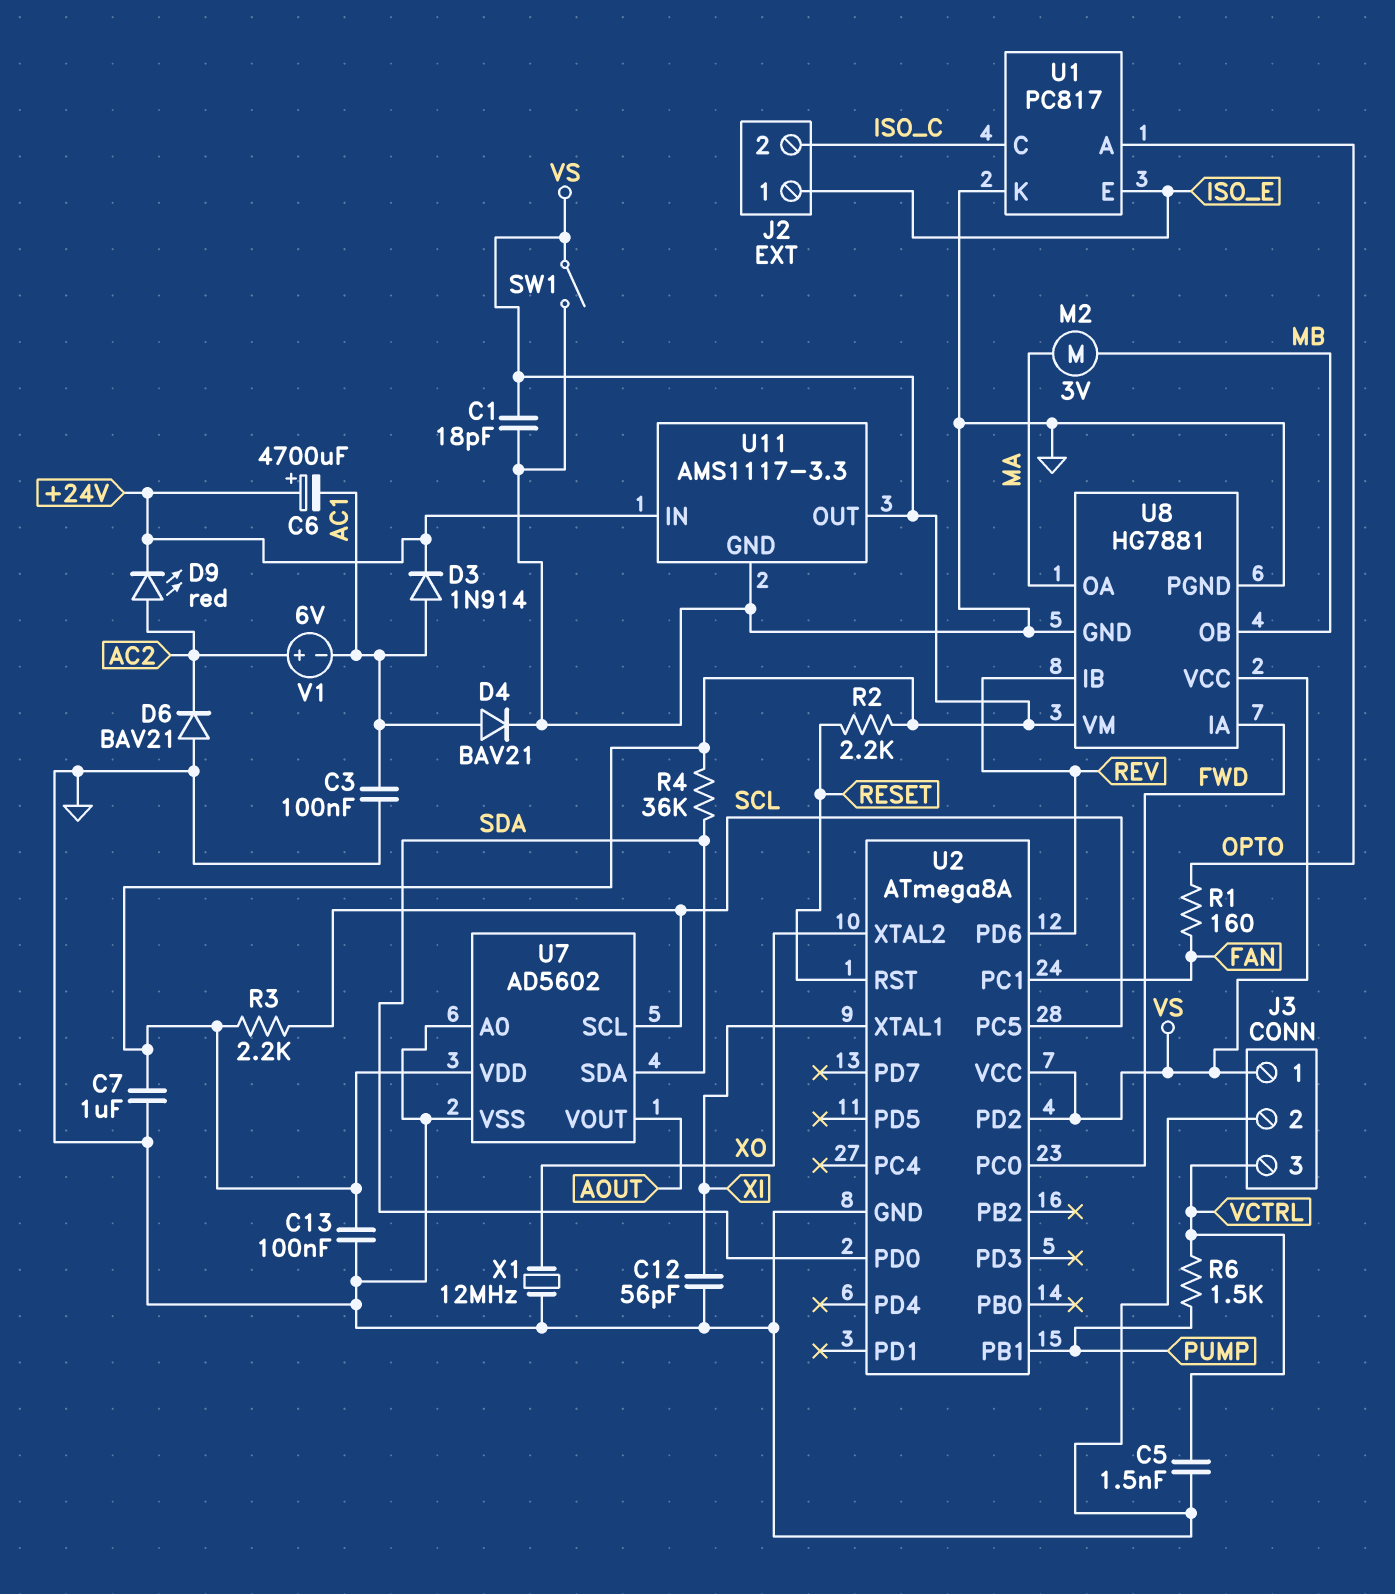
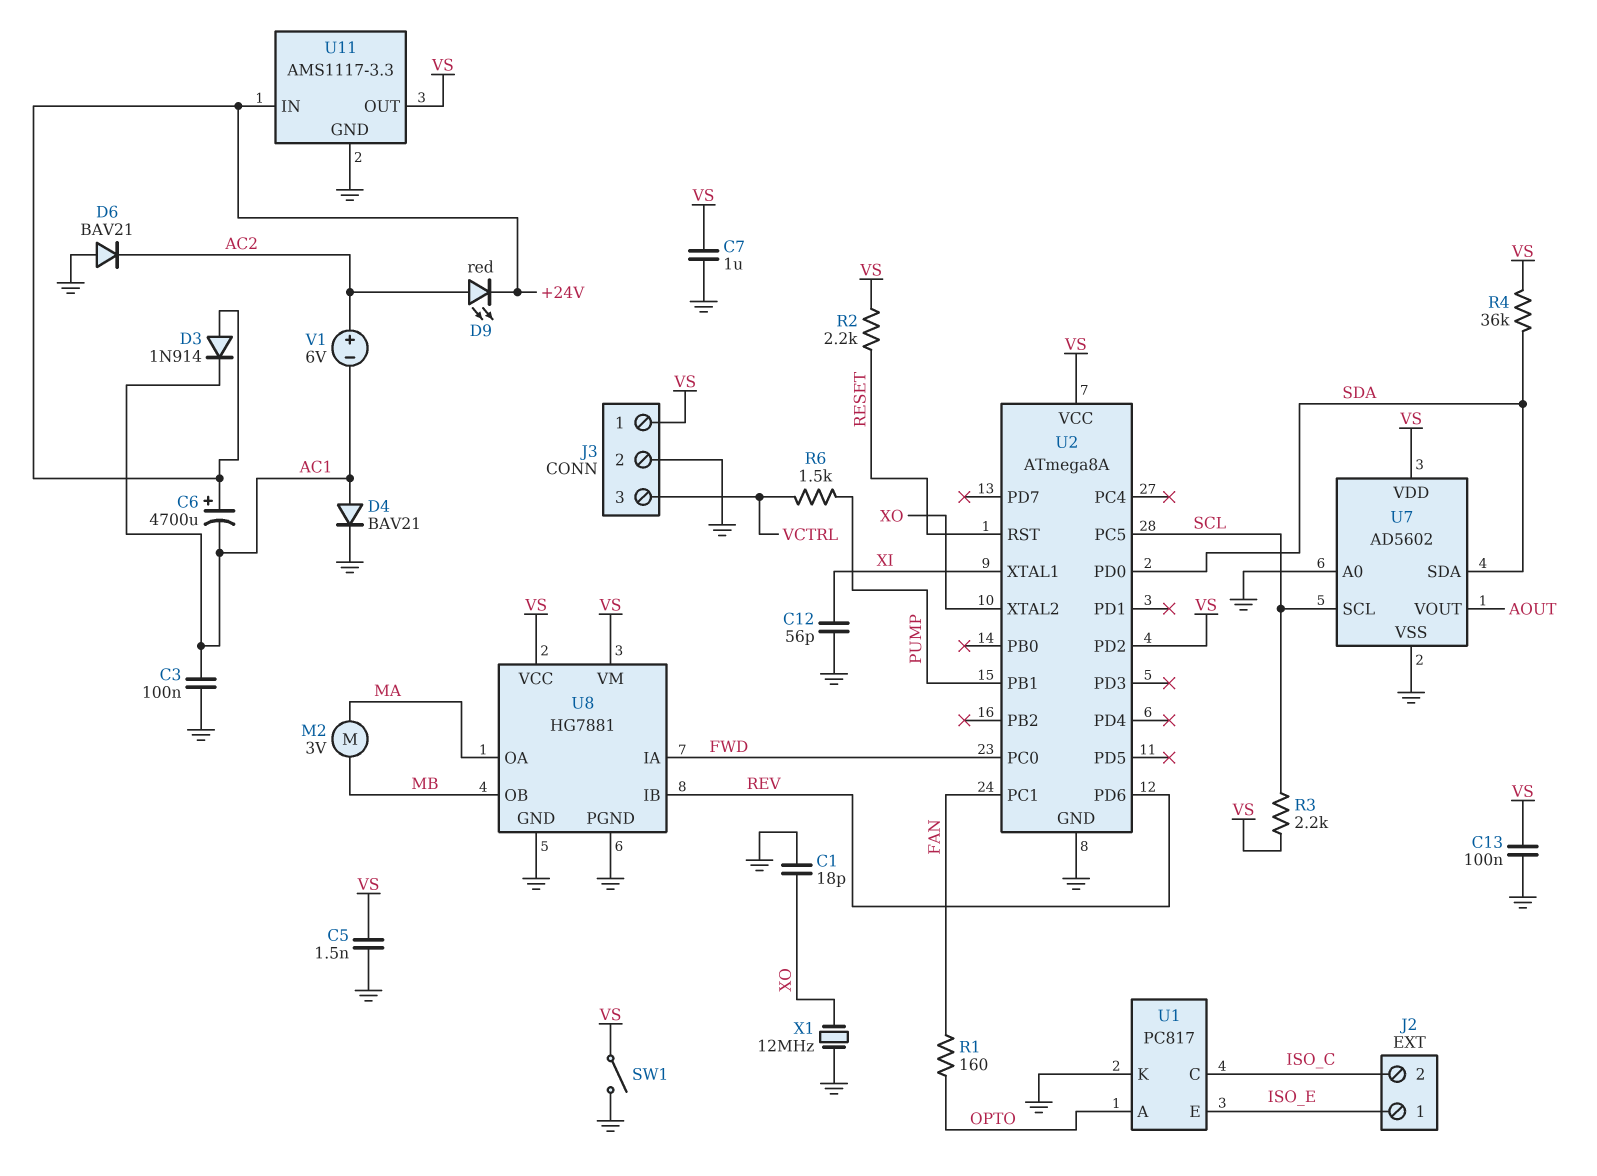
C1: 18pF (GND, VS) -> 18pF (GND, XO)
C5: 1.5nF (GND, VCTRL) -> 1.5nF (GND, VS)
D3: diode 1N914 (A AC1, K +24V) -> diode 1N914 (A +24V, K AC1)

